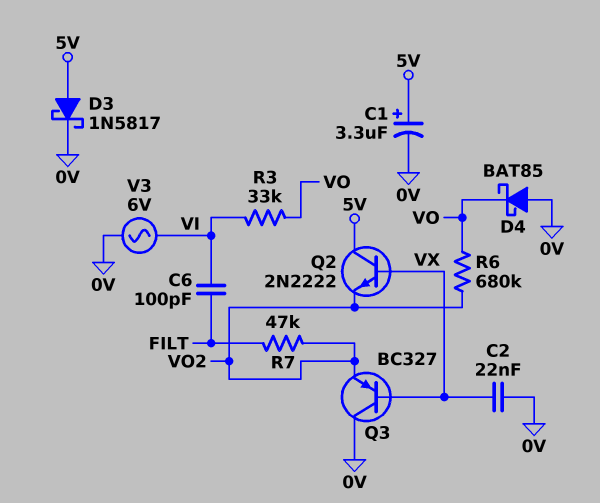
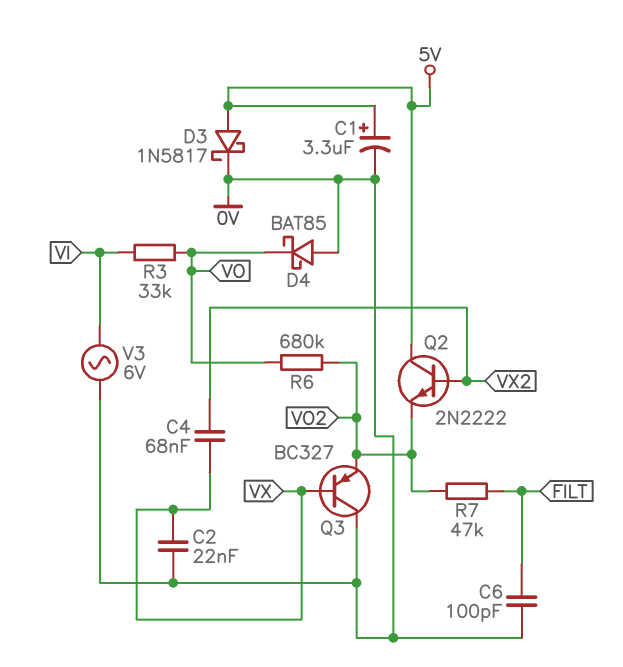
C4: none -> 68nF (VX, VX2)
C6: 100pF (FILT, VI) -> 100pF (0V, FILT)
Q2: NPN 2N2222 (B VX, C 5V, E VO2) -> NPN 2N2222 (B VX2, C 5V, E VO2)

